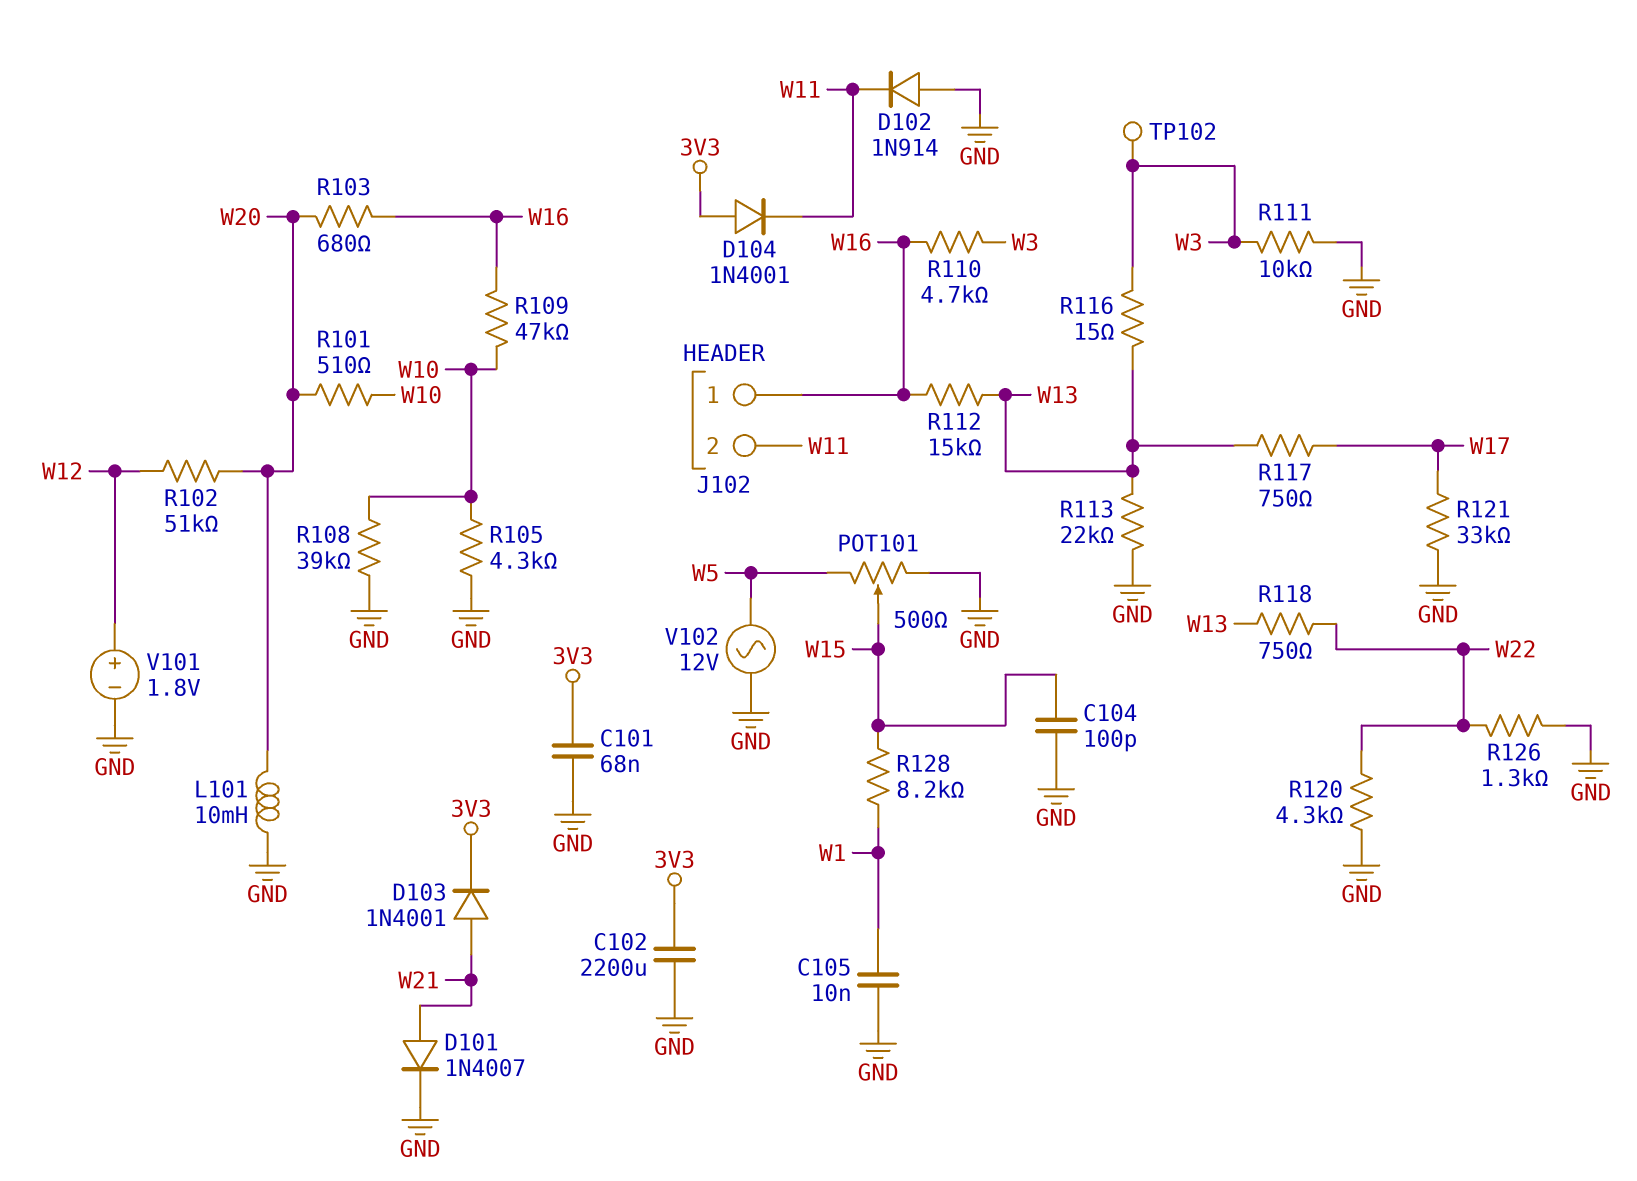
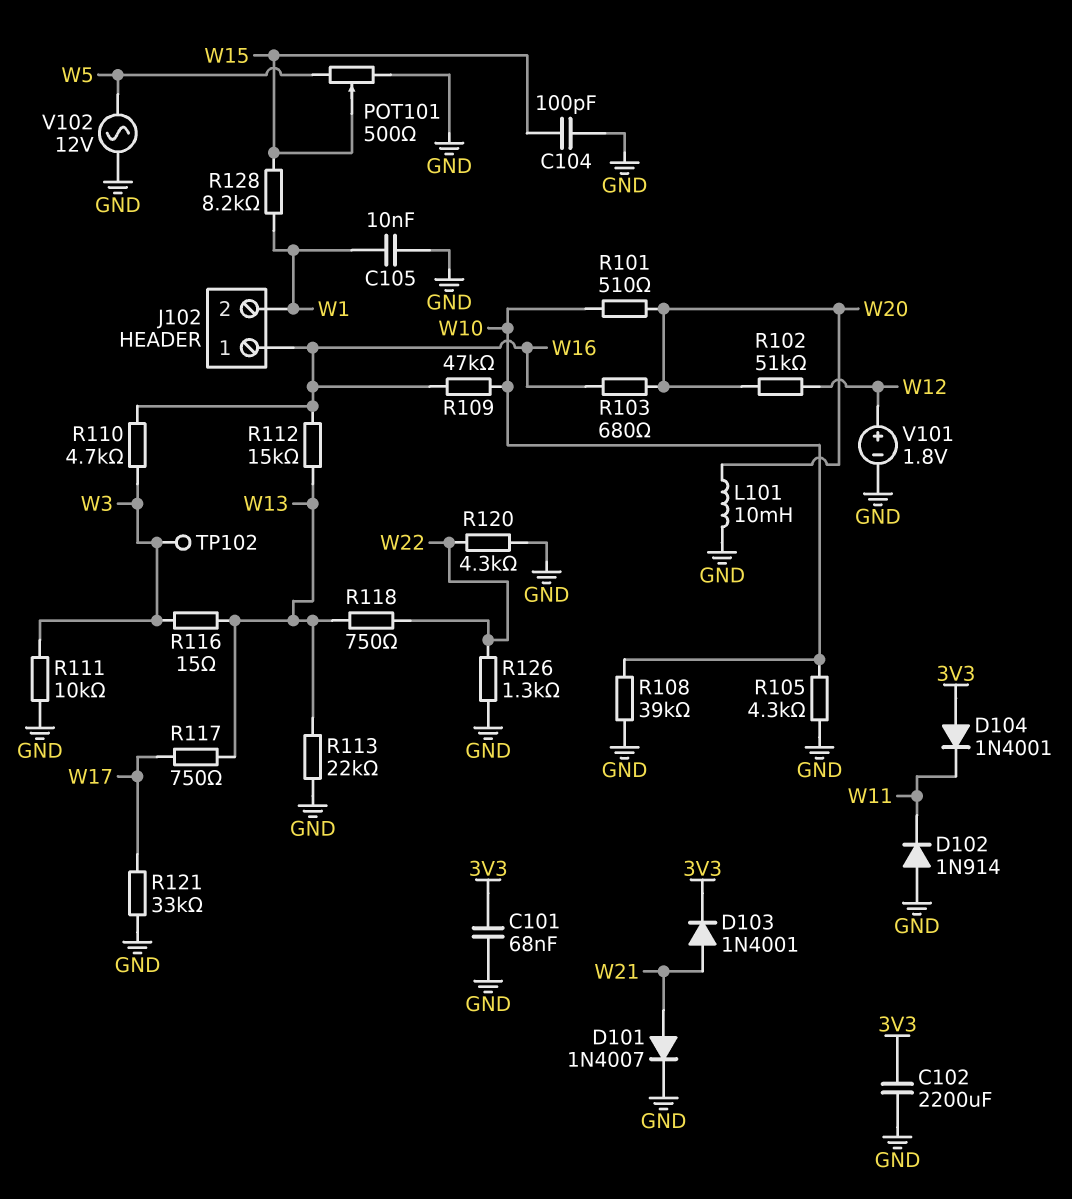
J102 pin 2: W11 -> W1

